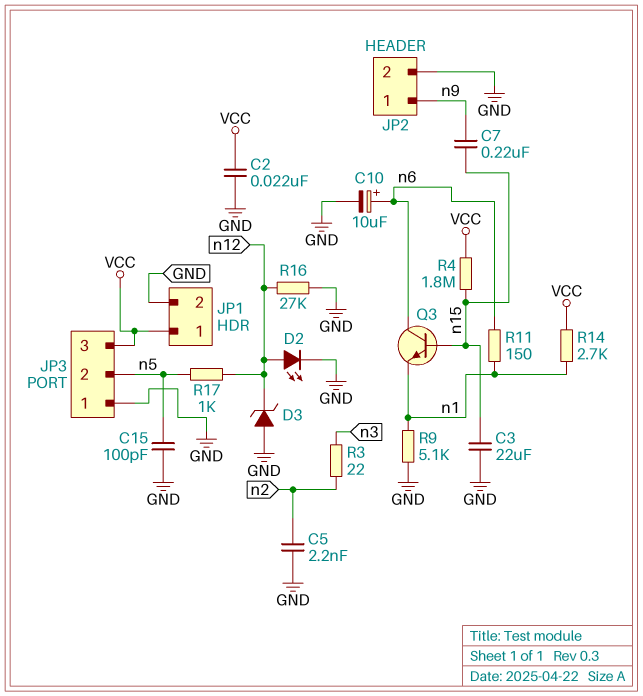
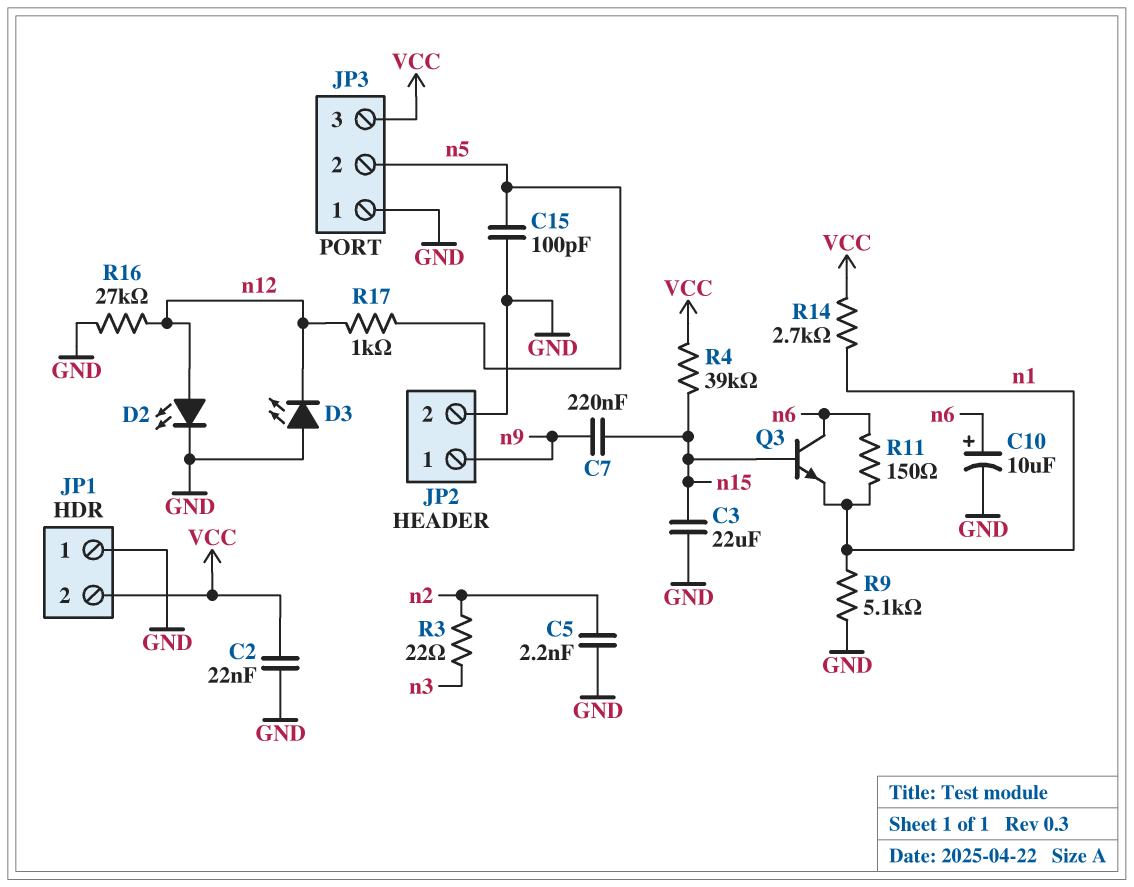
D3: zener (A GND, K n12) -> LED (A GND, K n12)
JP1 pin 1: VCC -> GND
JP1 pin 2: GND -> VCC
R4: 1.8M (VCC, n15) -> 39k (VCC, n15)

